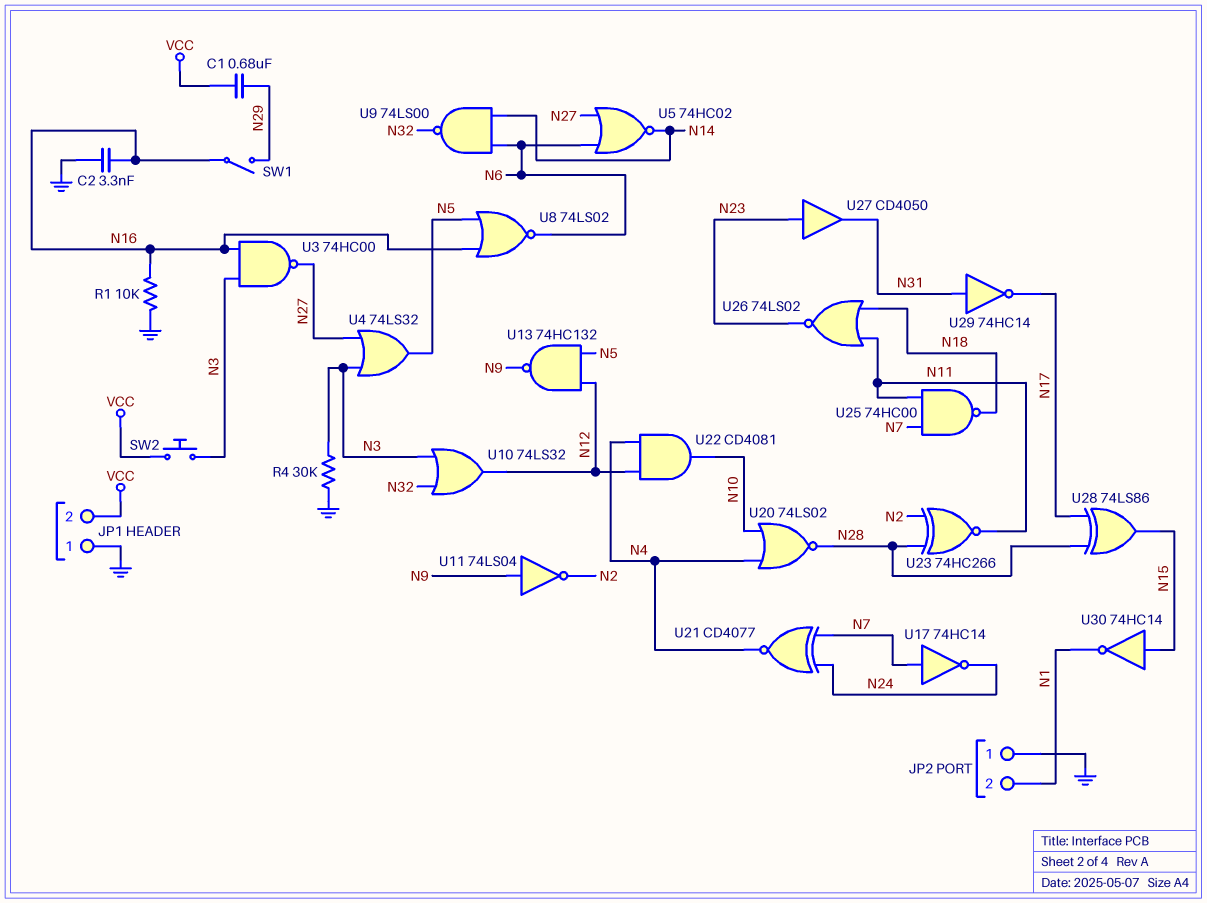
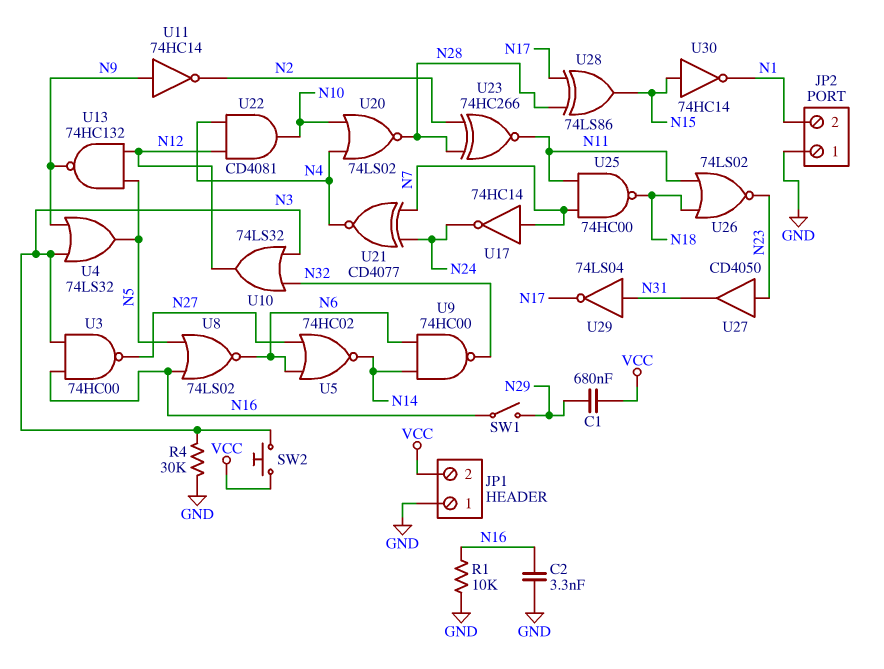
U4: OR 74LS32 (in N3, in N27, out N5) -> OR 74LS32 (in N3, in N9, out N5)
U9: NAND 74LS00 (in N6, in N14, out N32) -> NAND 74HC00 (in N6, in N14, out N32)
U11: NOT 74LS04 (in N9, out N2) -> NOT 74HC14 (in N9, out N2)
U29: NOT 74HC14 (in N31, out N17) -> NOT 74LS04 (in N31, out N17)

